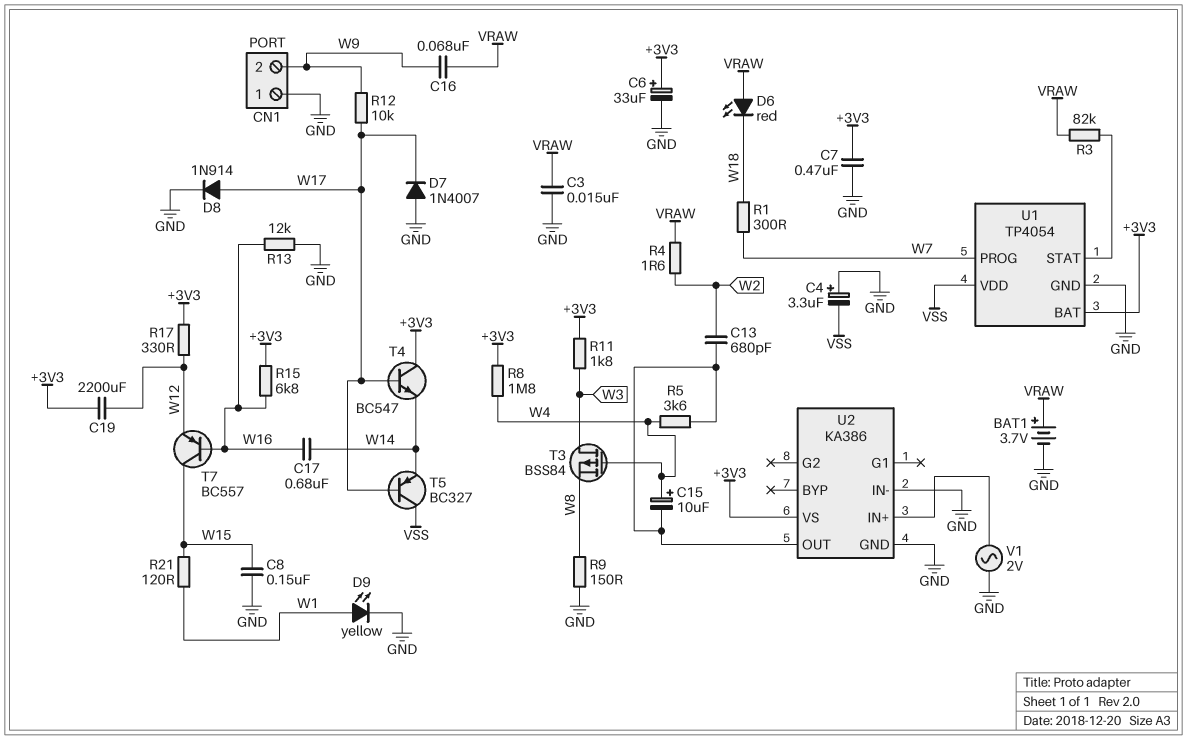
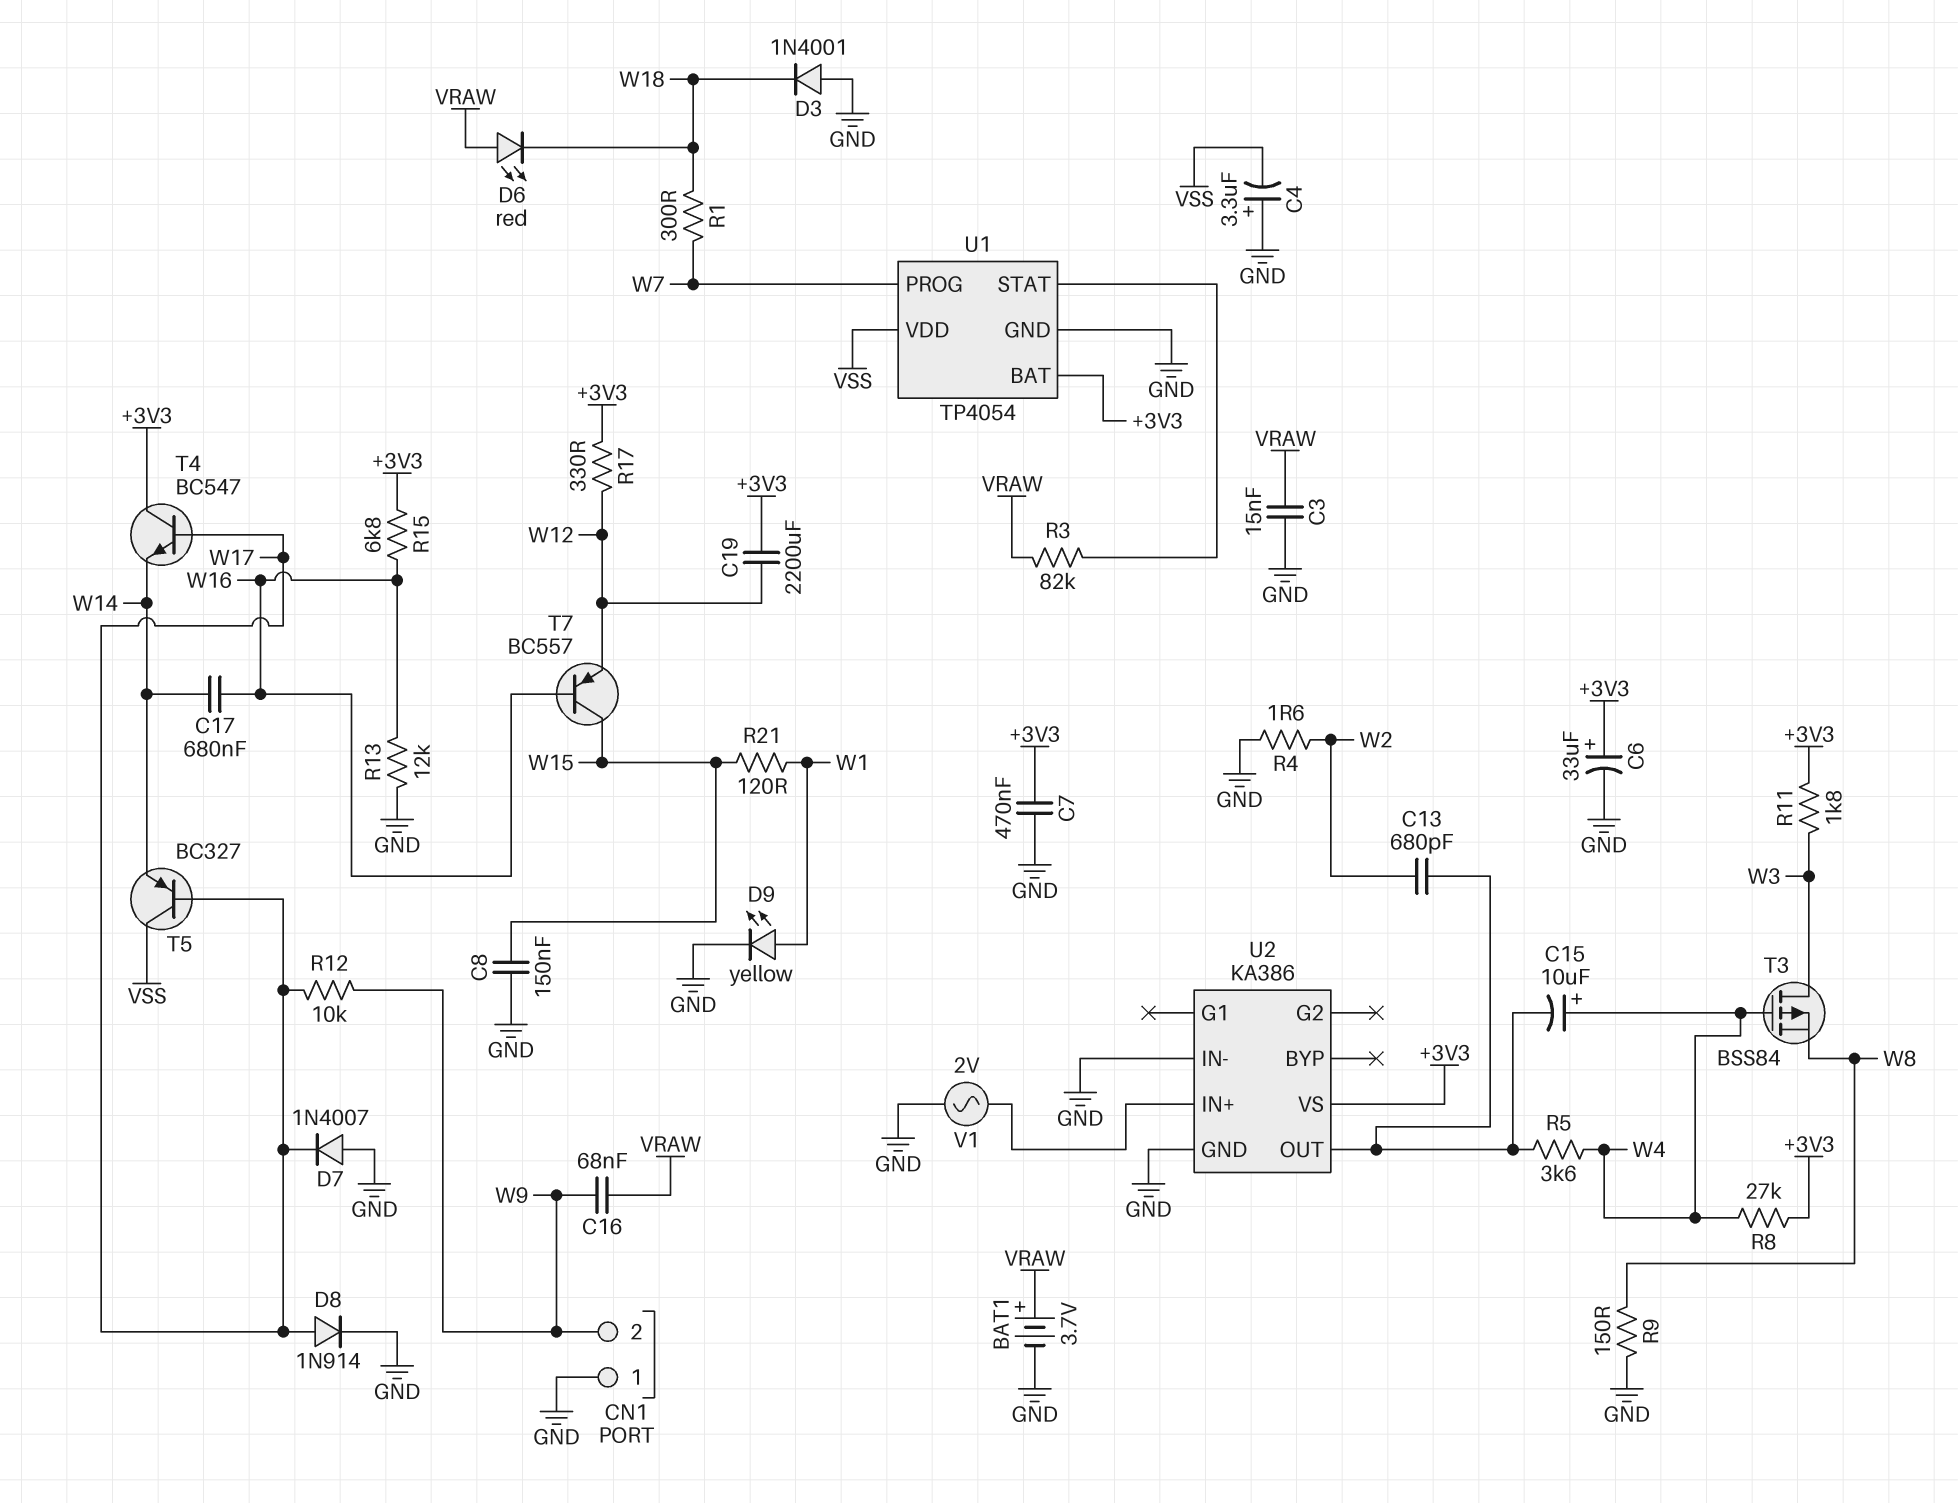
D3: none -> diode 1N4001 (A GND, K W18)
R4: 1.6 (VRAW, W2) -> 1.6 (GND, W2)
R8: 1.8M (+3V3, W4) -> 27k (+3V3, W4)

